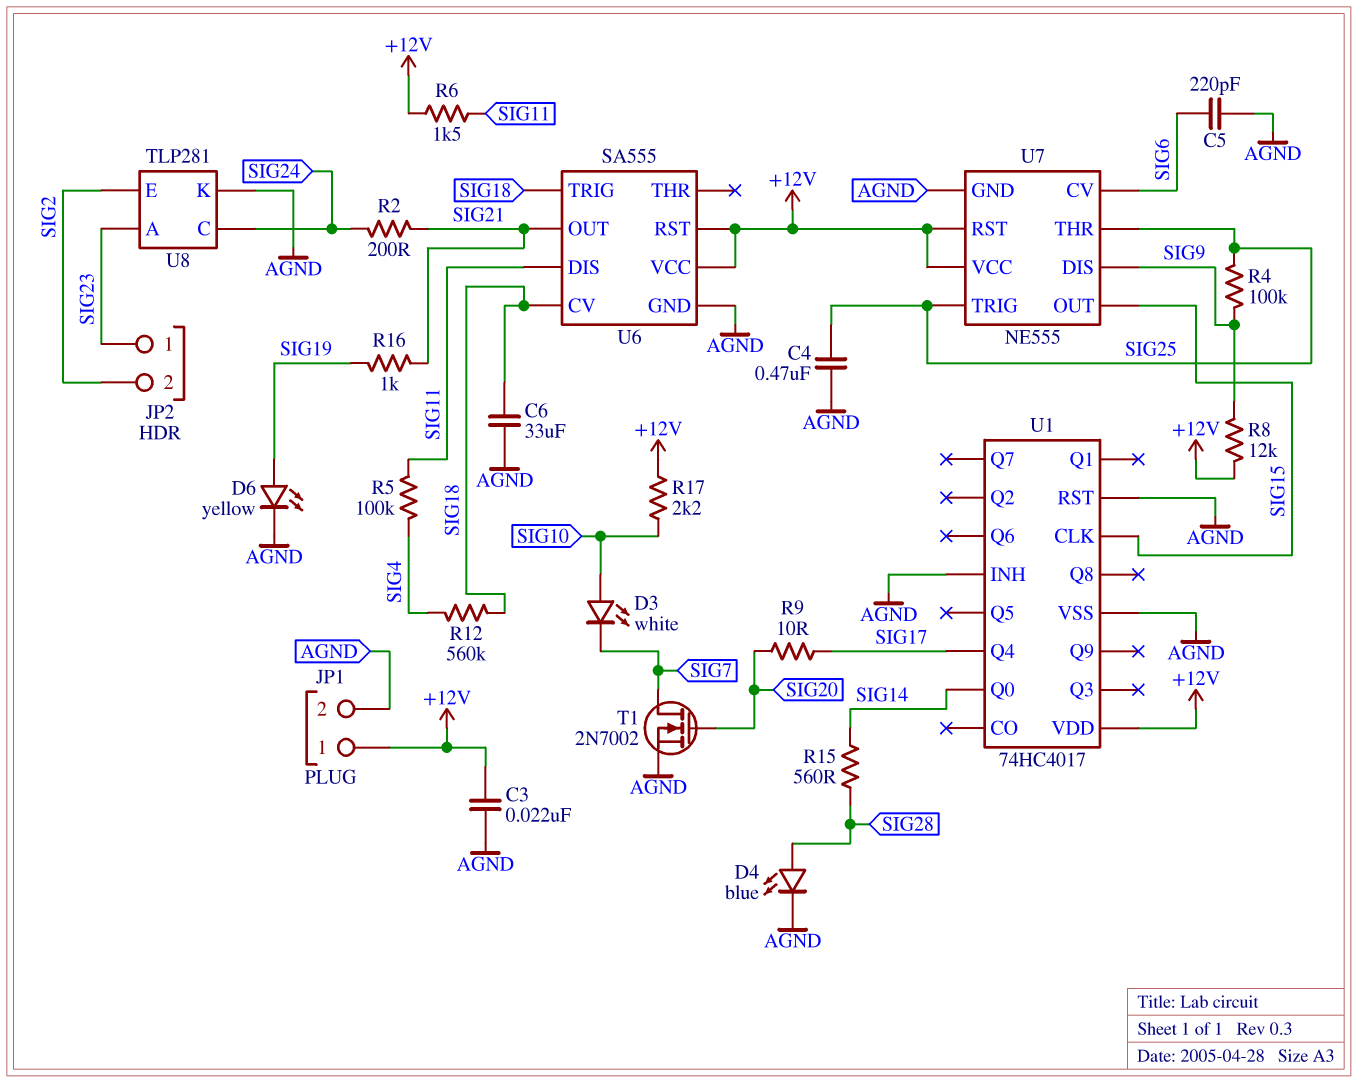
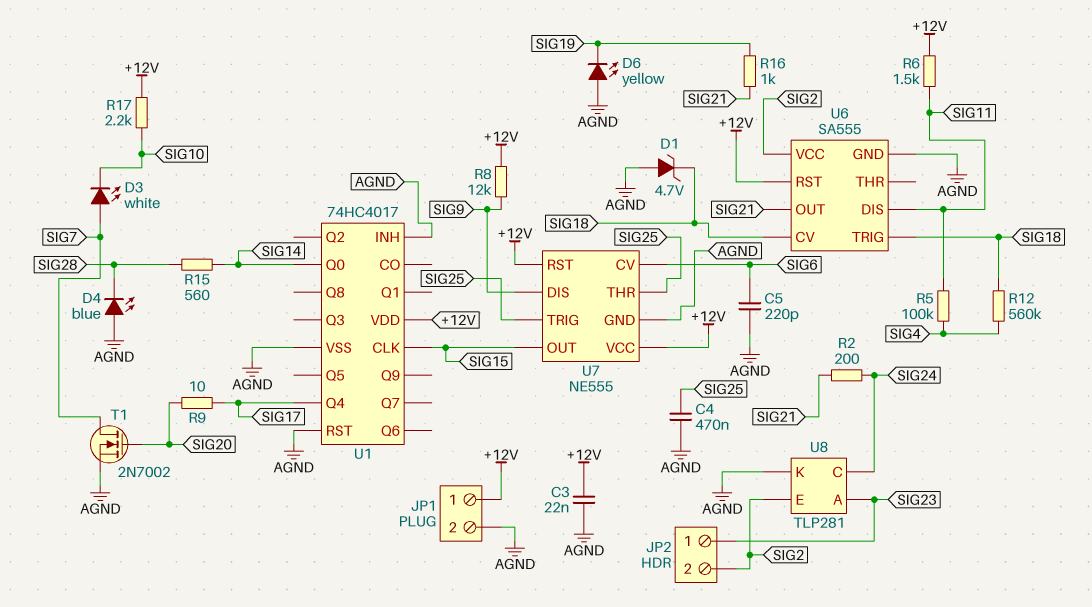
C6: 33uF (AGND, SIG18) -> none
D1: none -> zener 4.7V (A AGND, K SIG18)
D3: LED white (A SIG10, K SIG7) -> LED white (A SIG7, K SIG10)
D4: LED blue (A SIG28, K AGND) -> LED blue (A AGND, K SIG28)
D6: LED yellow (A SIG19, K AGND) -> LED yellow (A AGND, K SIG19)
R4: 100k (SIG9, SIG25) -> none
U6 pin VCC: +12V -> SIG2

